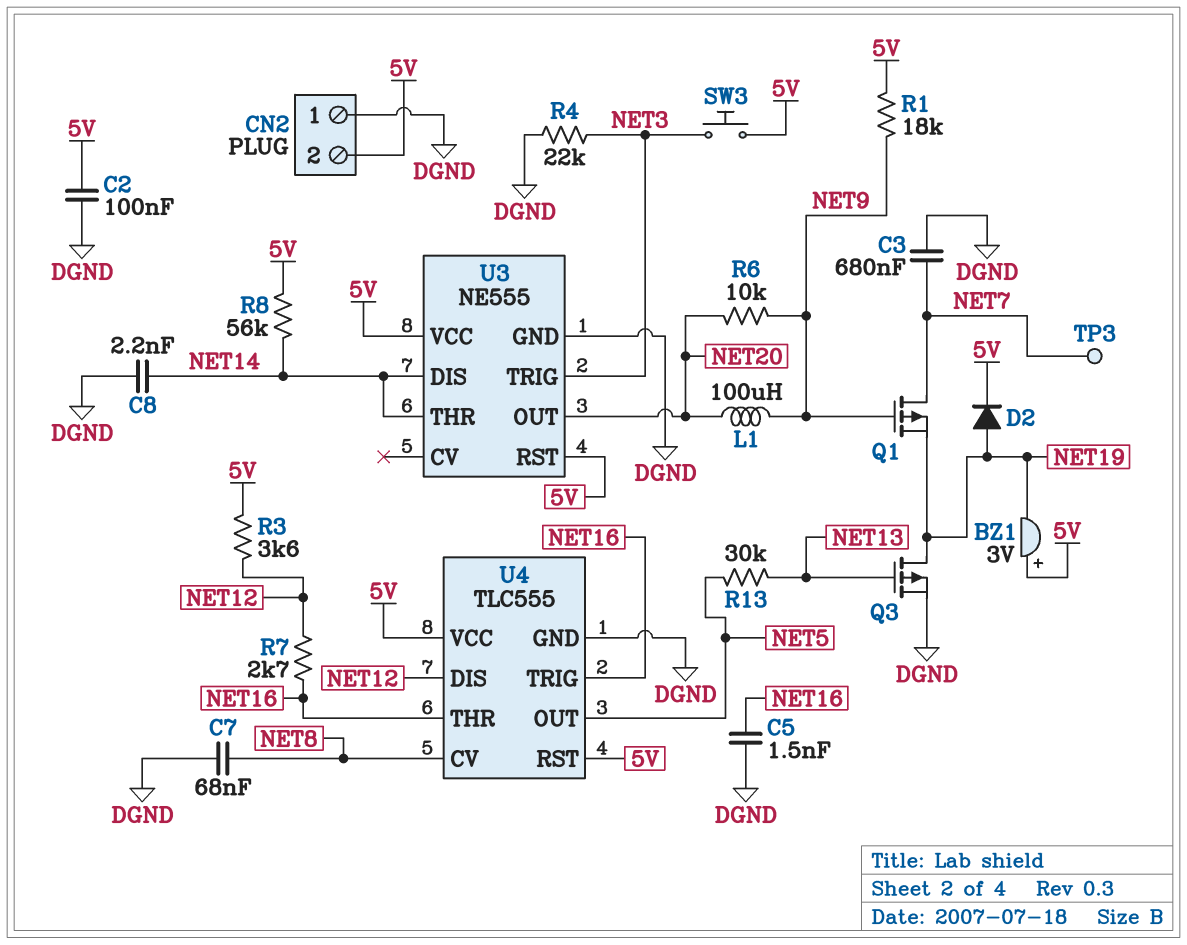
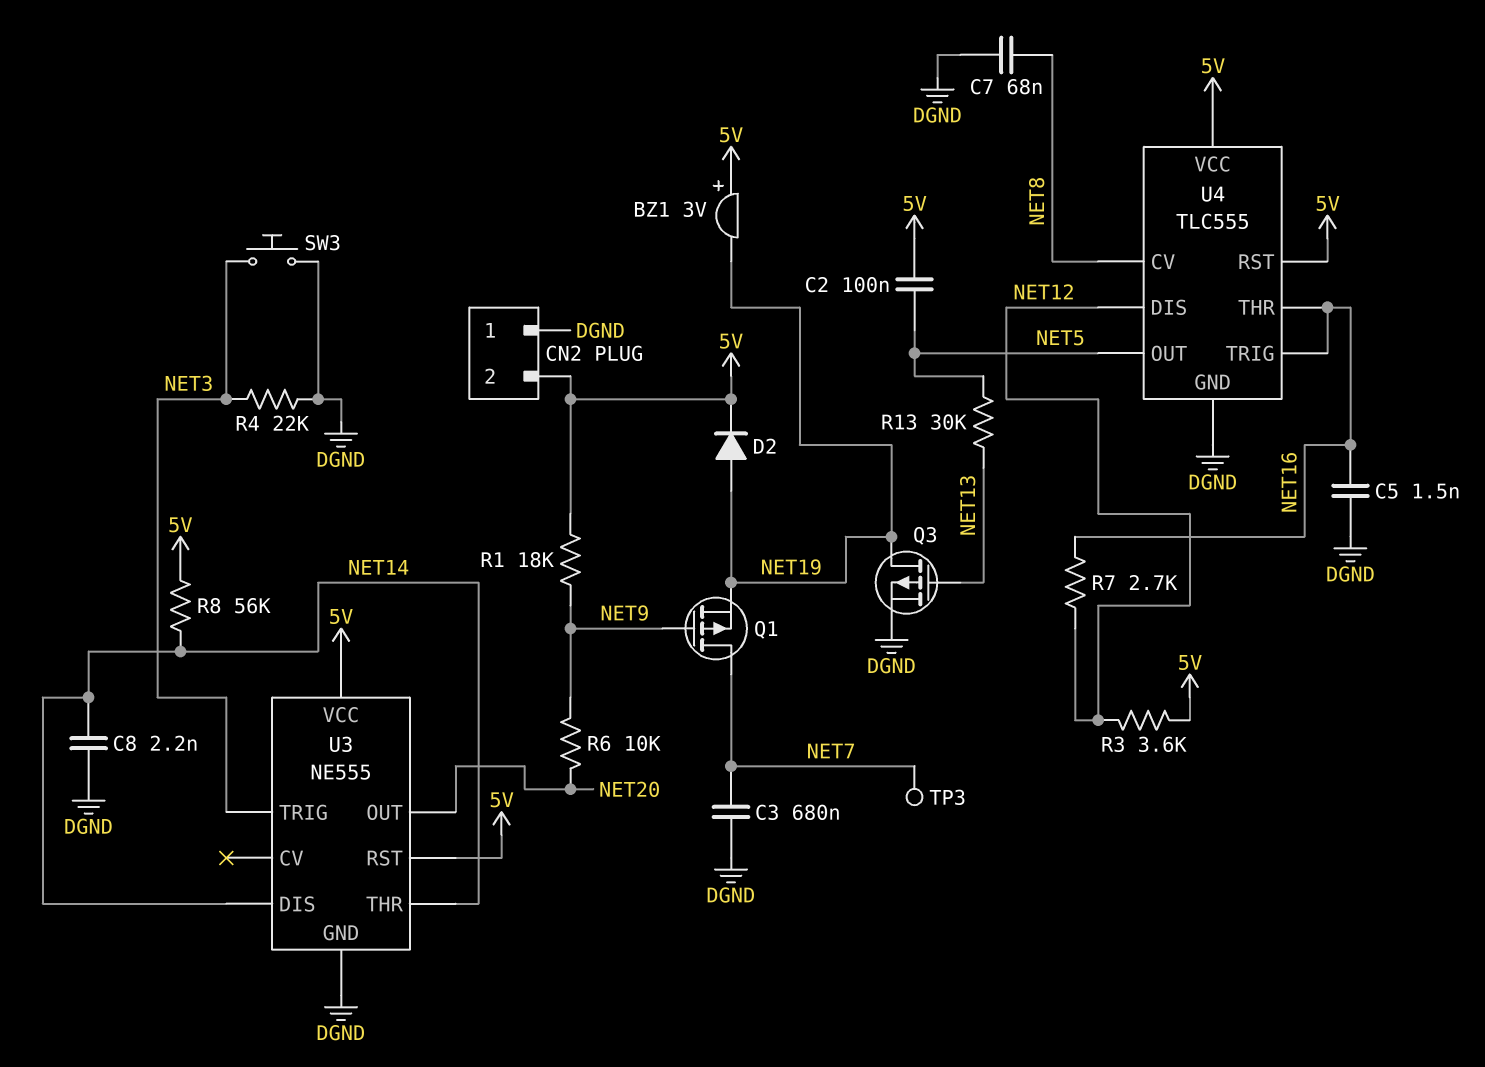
C2: 100nF (5V, DGND) -> 100nF (5V, NET5)
L1: 100uH (NET9, NET20) -> none
SW3: button (5V, NET3) -> button (DGND, NET3)

